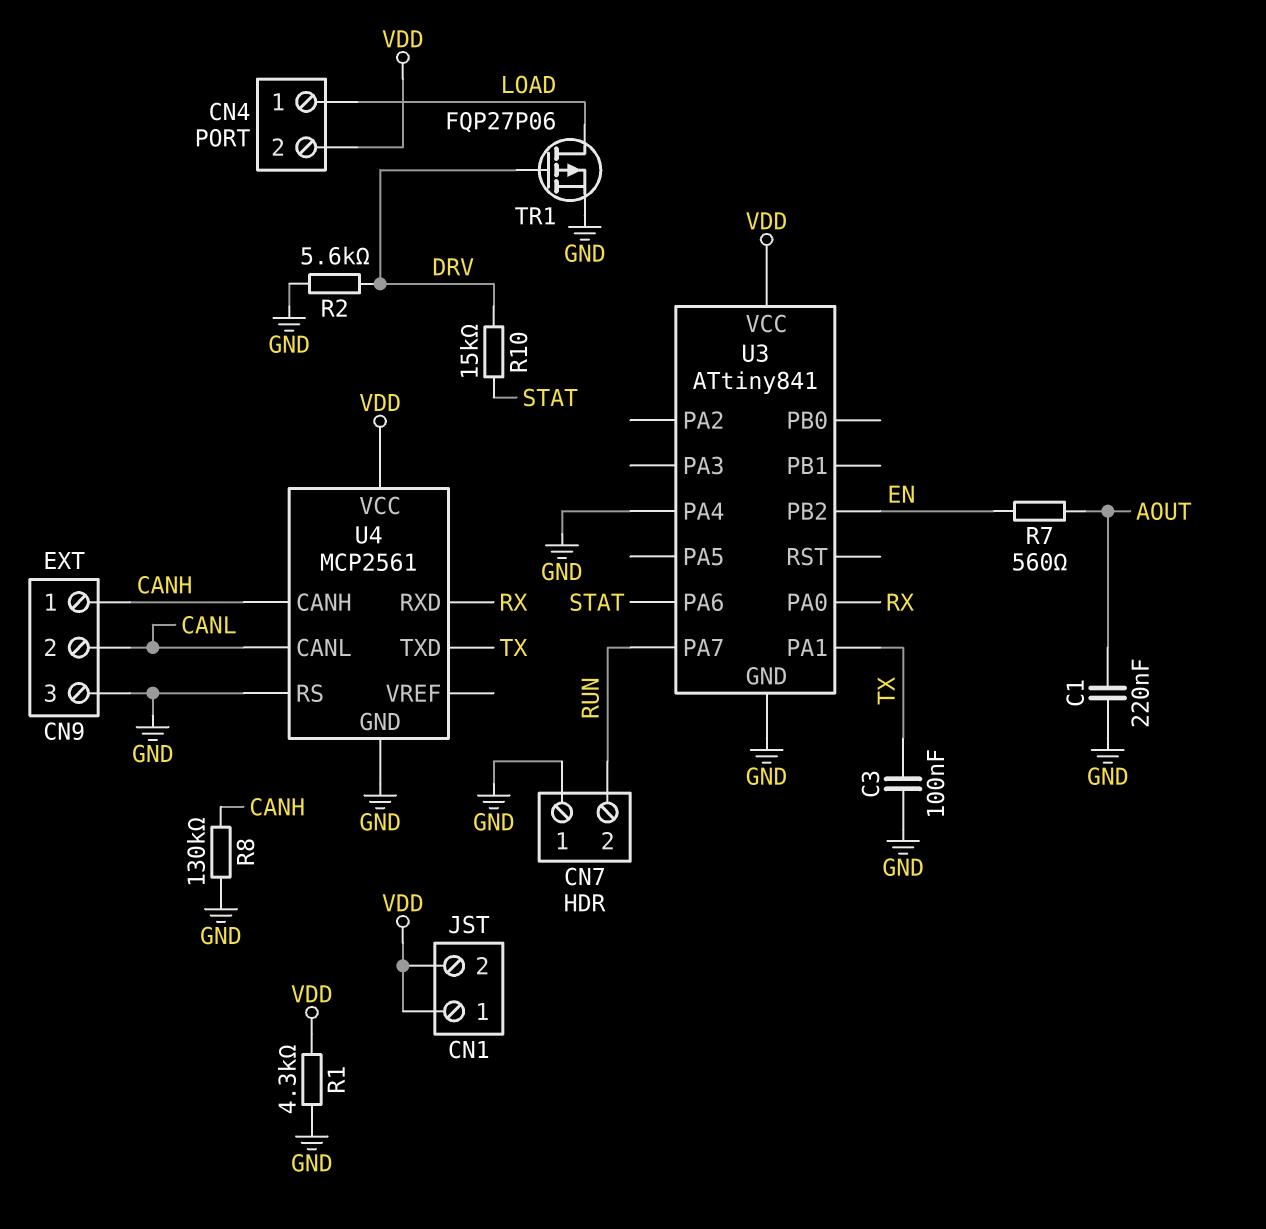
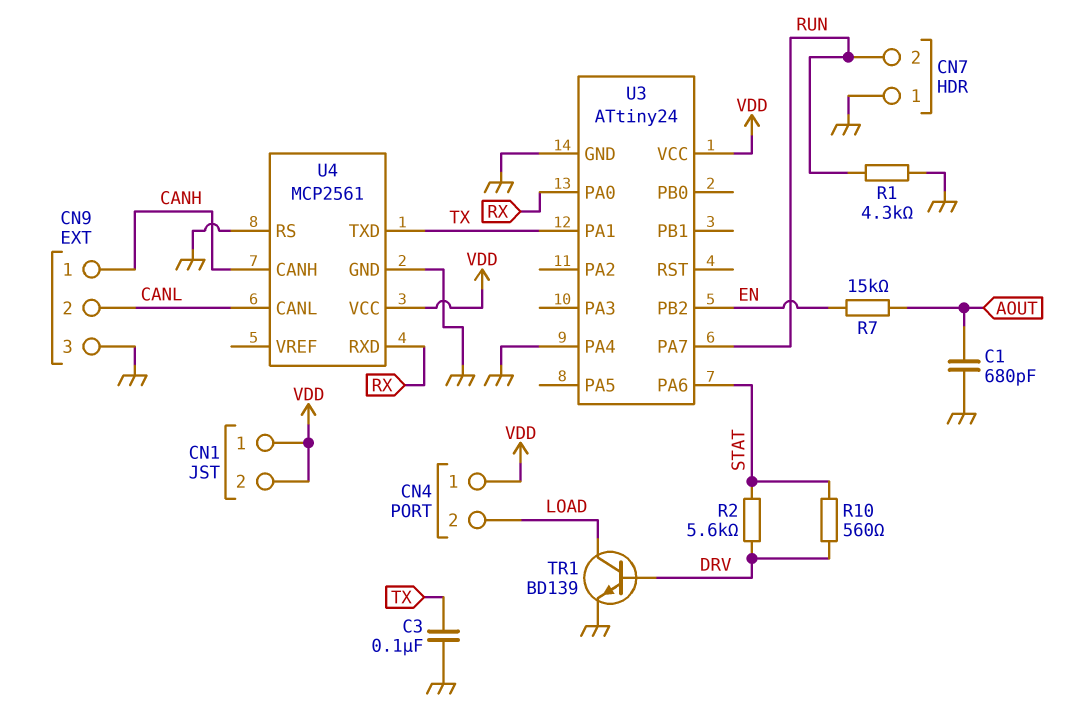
C1: 220nF (AOUT, GND) -> 680pF (AOUT, GND)
CN4 pin 1: LOAD -> VDD
CN4 pin 2: VDD -> LOAD
R1: 4.3k (GND, VDD) -> 4.3k (GND, RUN)
R2: 5.6k (DRV, GND) -> 5.6k (DRV, STAT)
R7: 560 (AOUT, EN) -> 15k (AOUT, EN)
R8: 130k (CANH, GND) -> none
R10: 15k (DRV, STAT) -> 560 (DRV, STAT)
TR1: PMOS FQP27P06 (G DRV, D LOAD, S GND) -> NPN BD139 (B DRV, C LOAD, E GND)
U3: ATtiny841 -> ATtiny24

